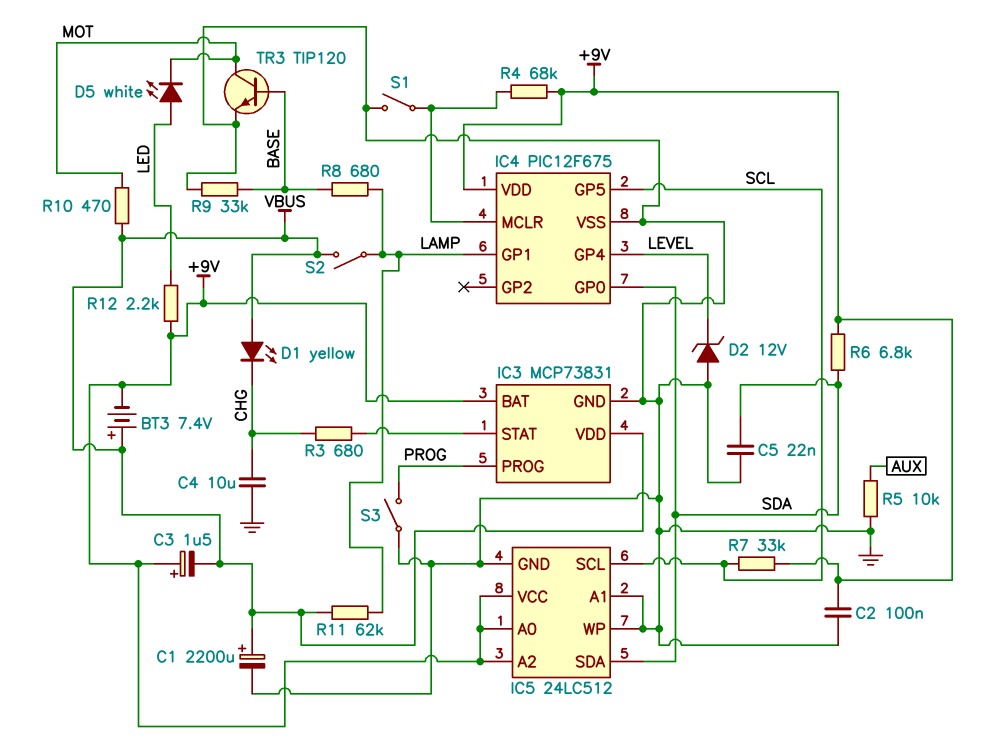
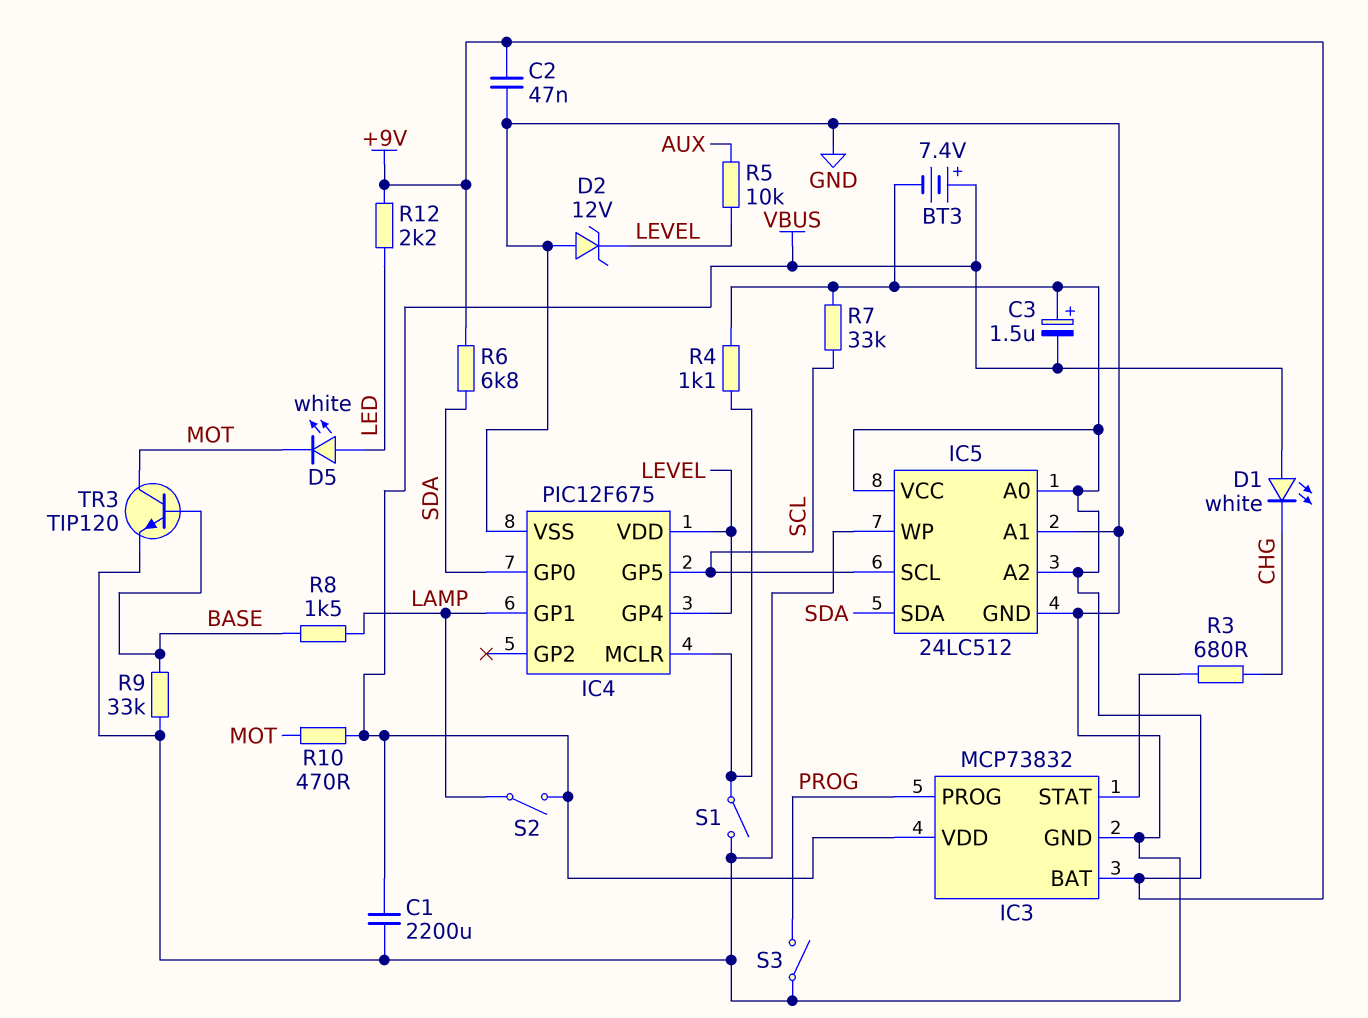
C1: 2200uF (plus VBUS, minus GND) -> 2200uF (GND, VBUS)
C2: 100nF (+9V, GND) -> 47nF (+9V, GND)
C4: 10uF (CHG, GND) -> none
C5: 22nF (GND, SDA) -> none
D1: LED yellow (A VBUS, K CHG) -> LED white (A VBUS, K CHG)
IC3: MCP73831 -> MCP73832
IC4 pin VDD: +9V -> LEVEL
R4: 68k (+9V, IC4/MCLR) -> 1.1k (+9V, IC4/MCLR)
R5: 10k (AUX, GND) -> 10k (AUX, LEVEL)
R8: 680 (BASE, LAMP) -> 1.5k (BASE, LAMP)
R11: 62k (LAMP, VBUS) -> none

